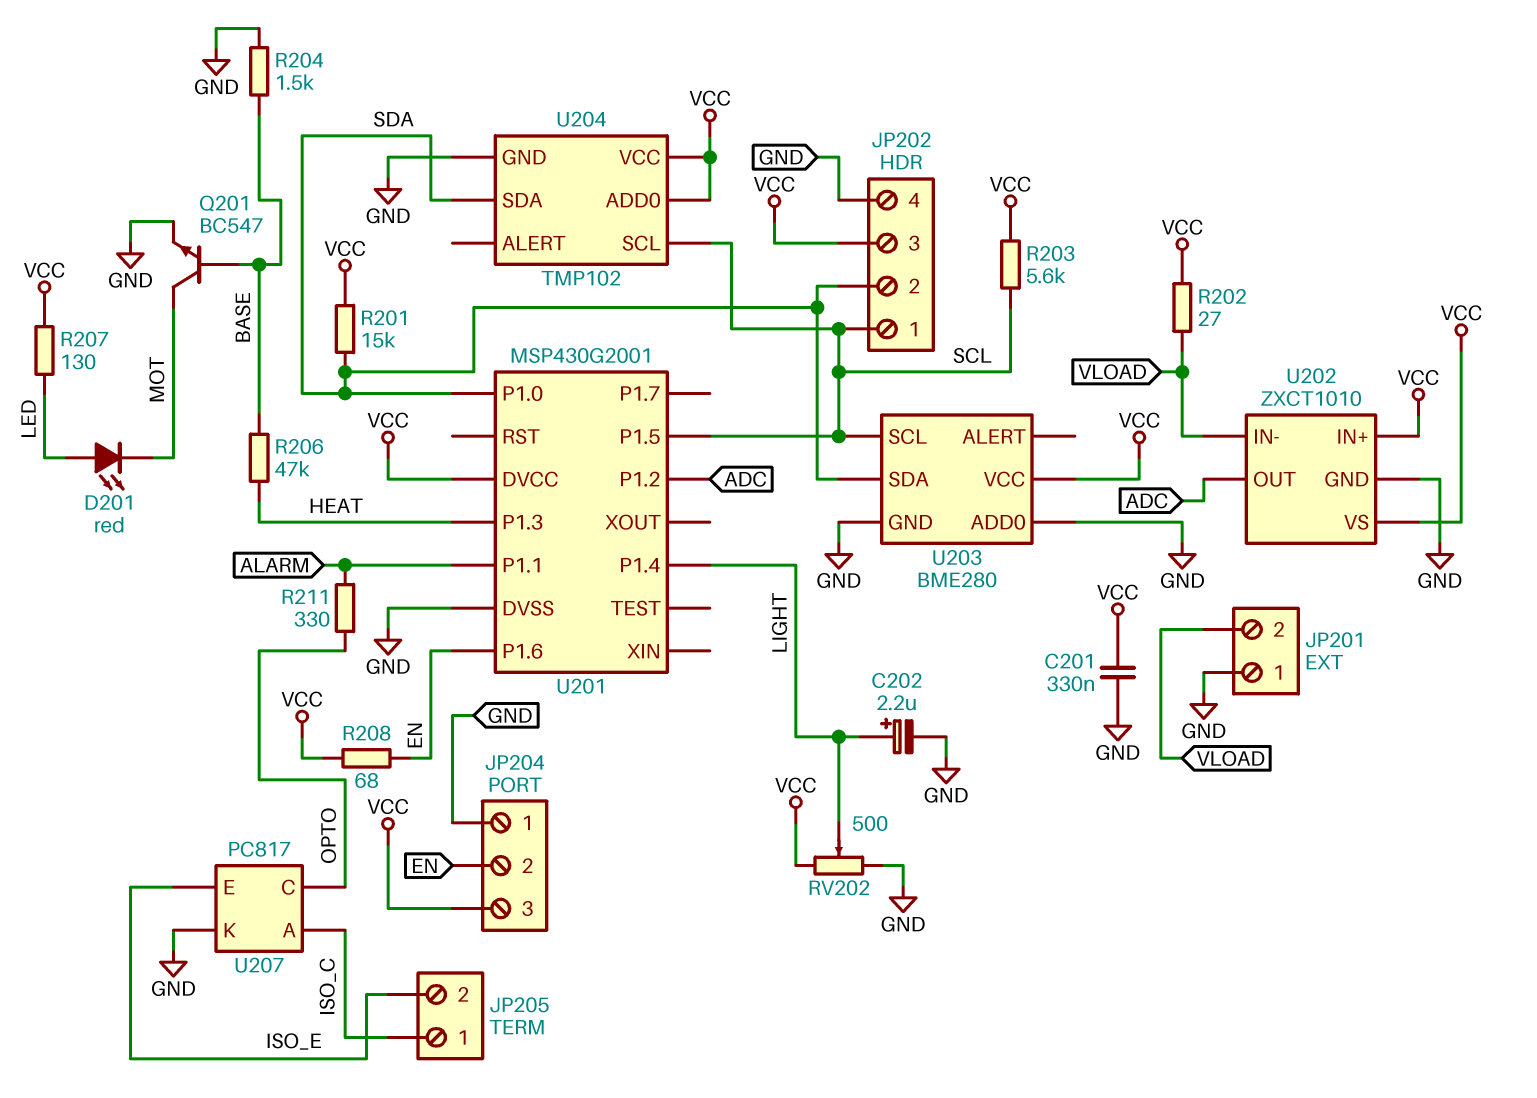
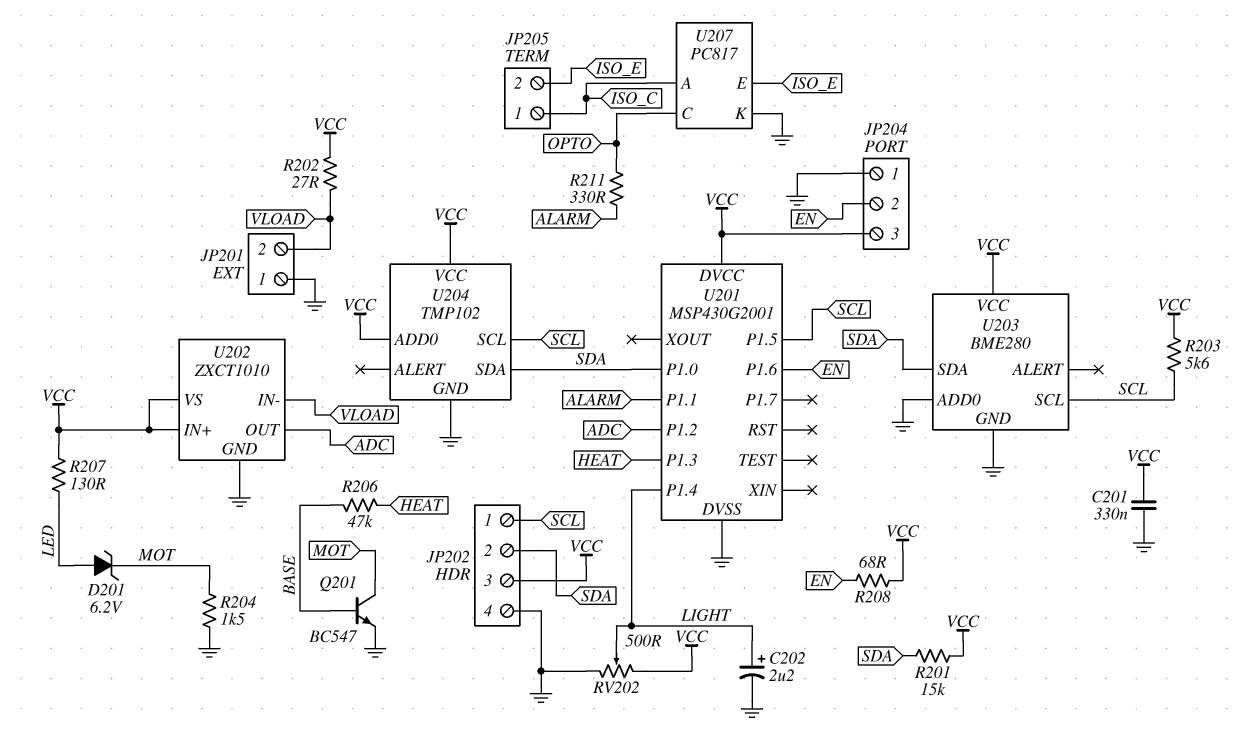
D201: LED red (A LED, K MOT) -> zener 6.2V (A LED, K MOT)
R204: 1.5k (BASE, GND) -> 1.5k (GND, MOT)

